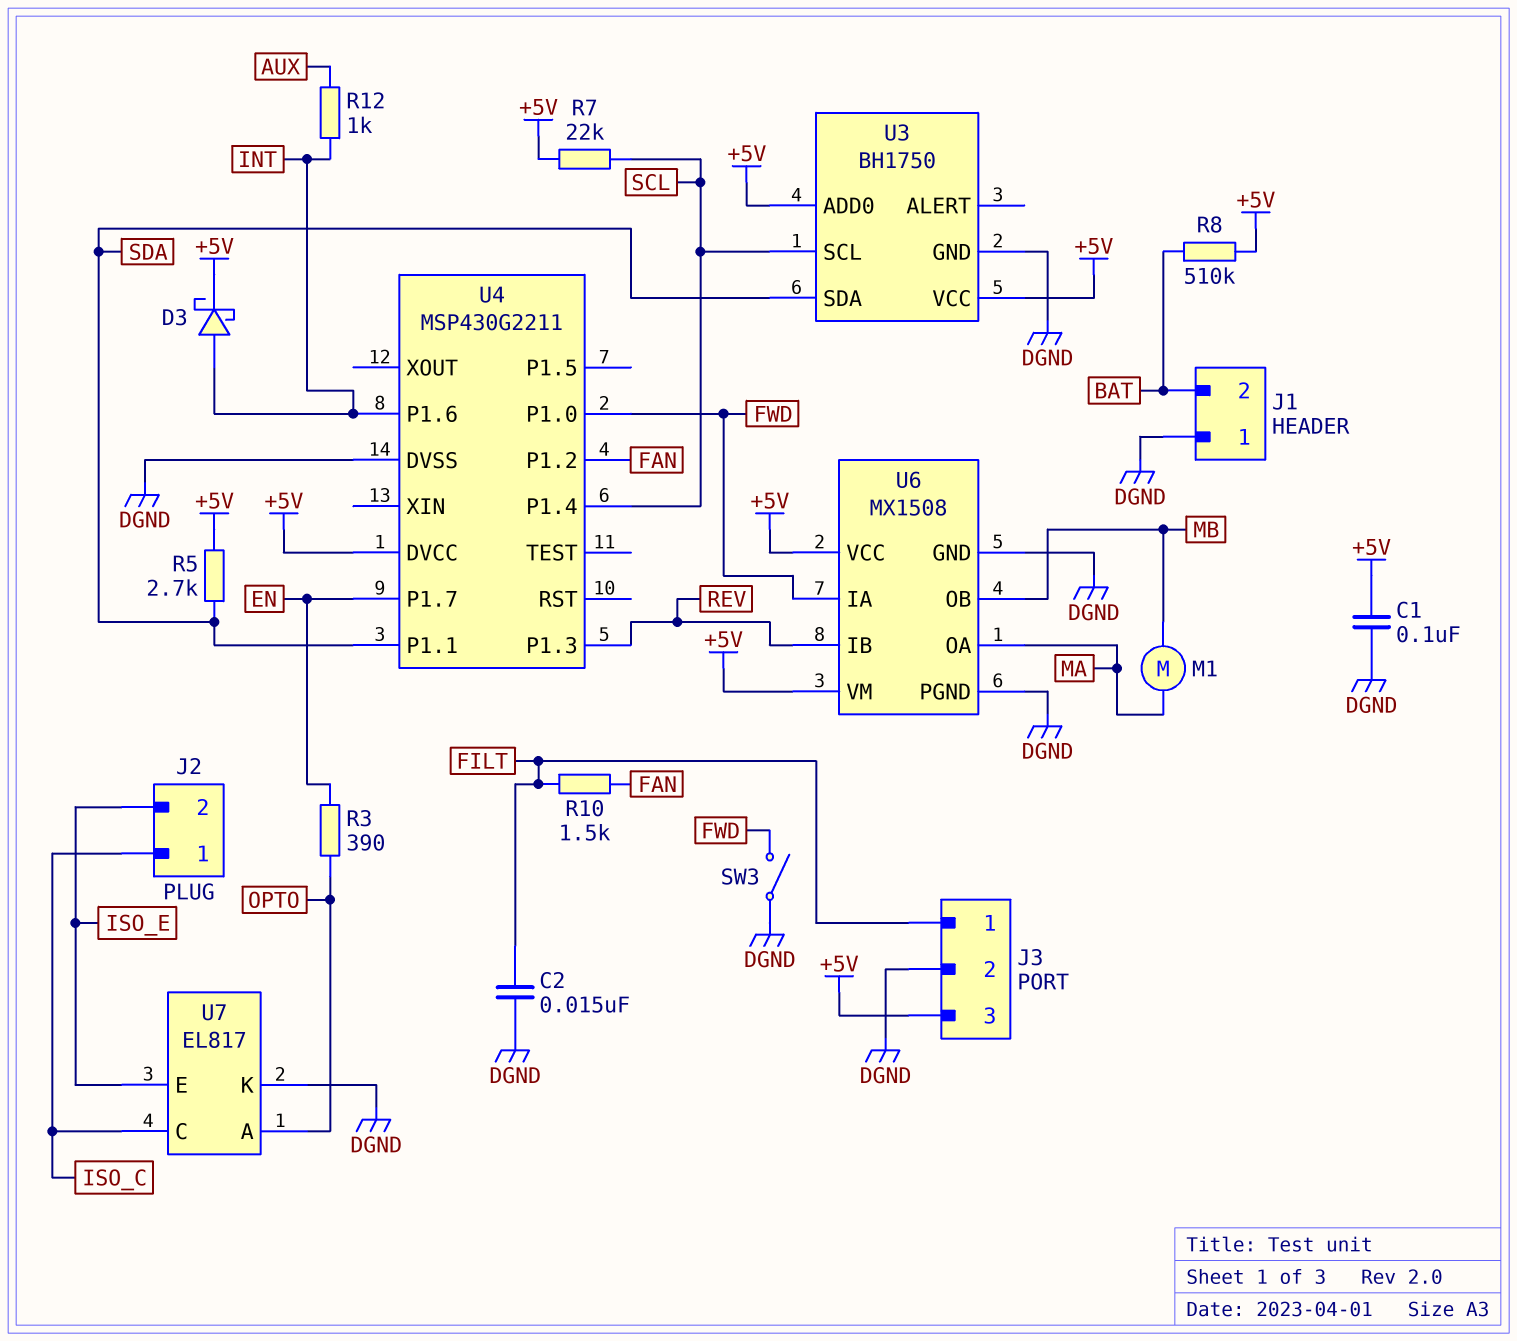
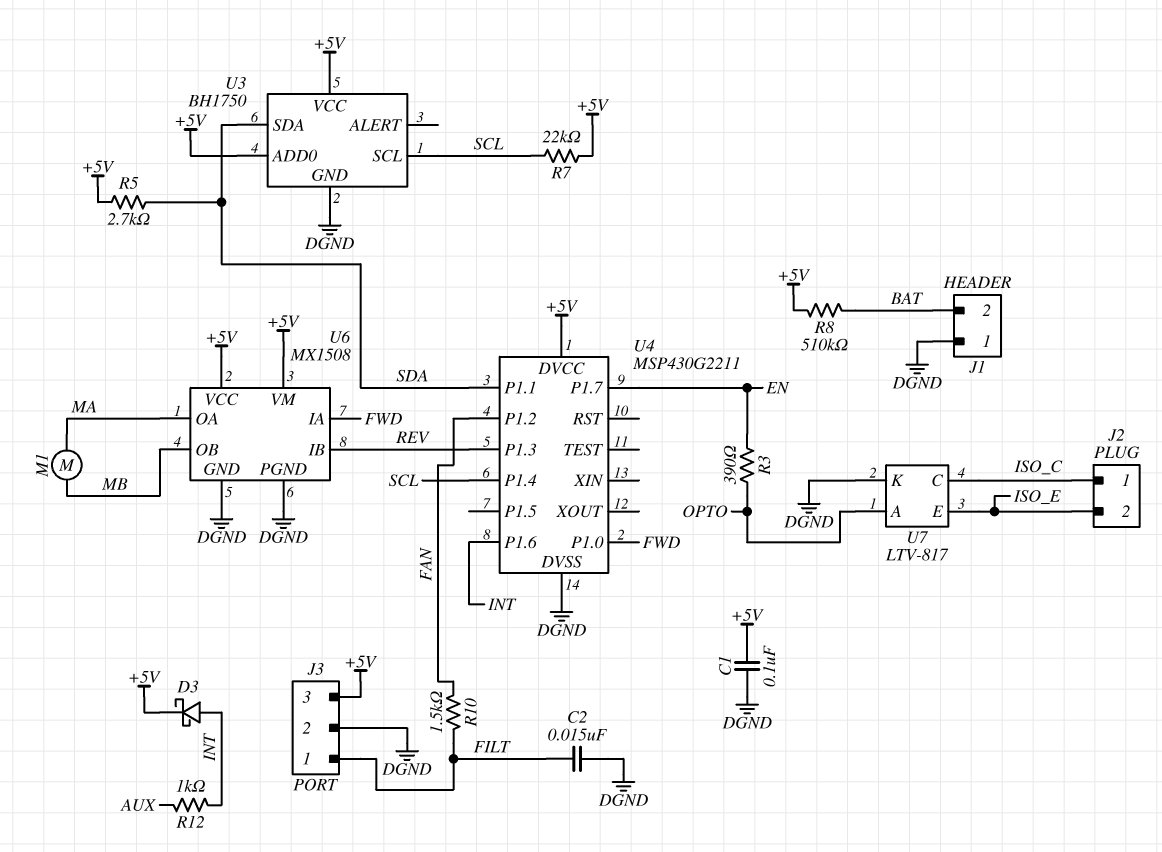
SW3: switch (DGND, FWD) -> none
U7: EL817 -> LTV-817

